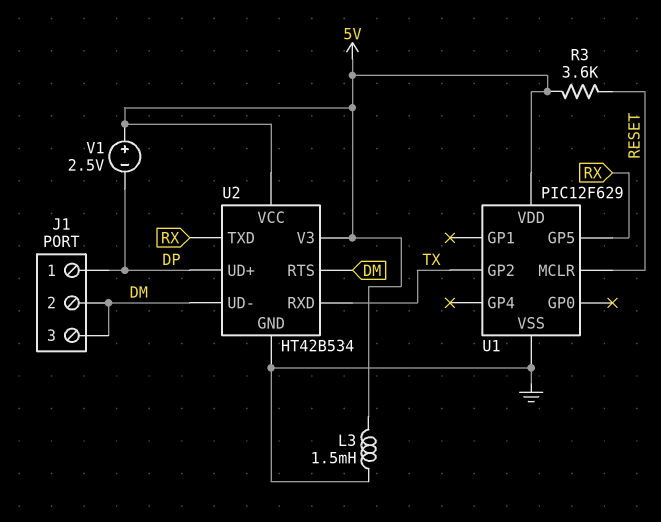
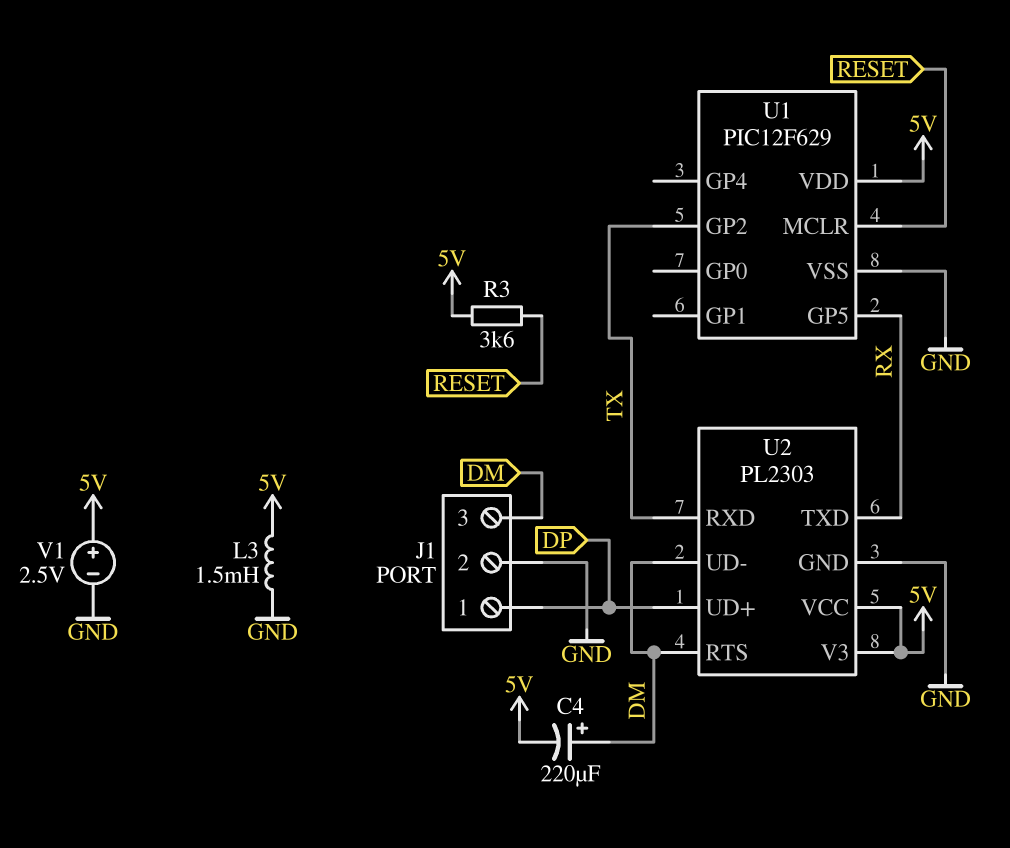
C4: none -> 220uF (plus DM, minus 5V)
J1 pin 2: DM -> GND
U2: HT42B534 -> PL2303
V1: 2.5V (plus 5V, minus DP) -> 2.5V (plus 5V, minus GND)

